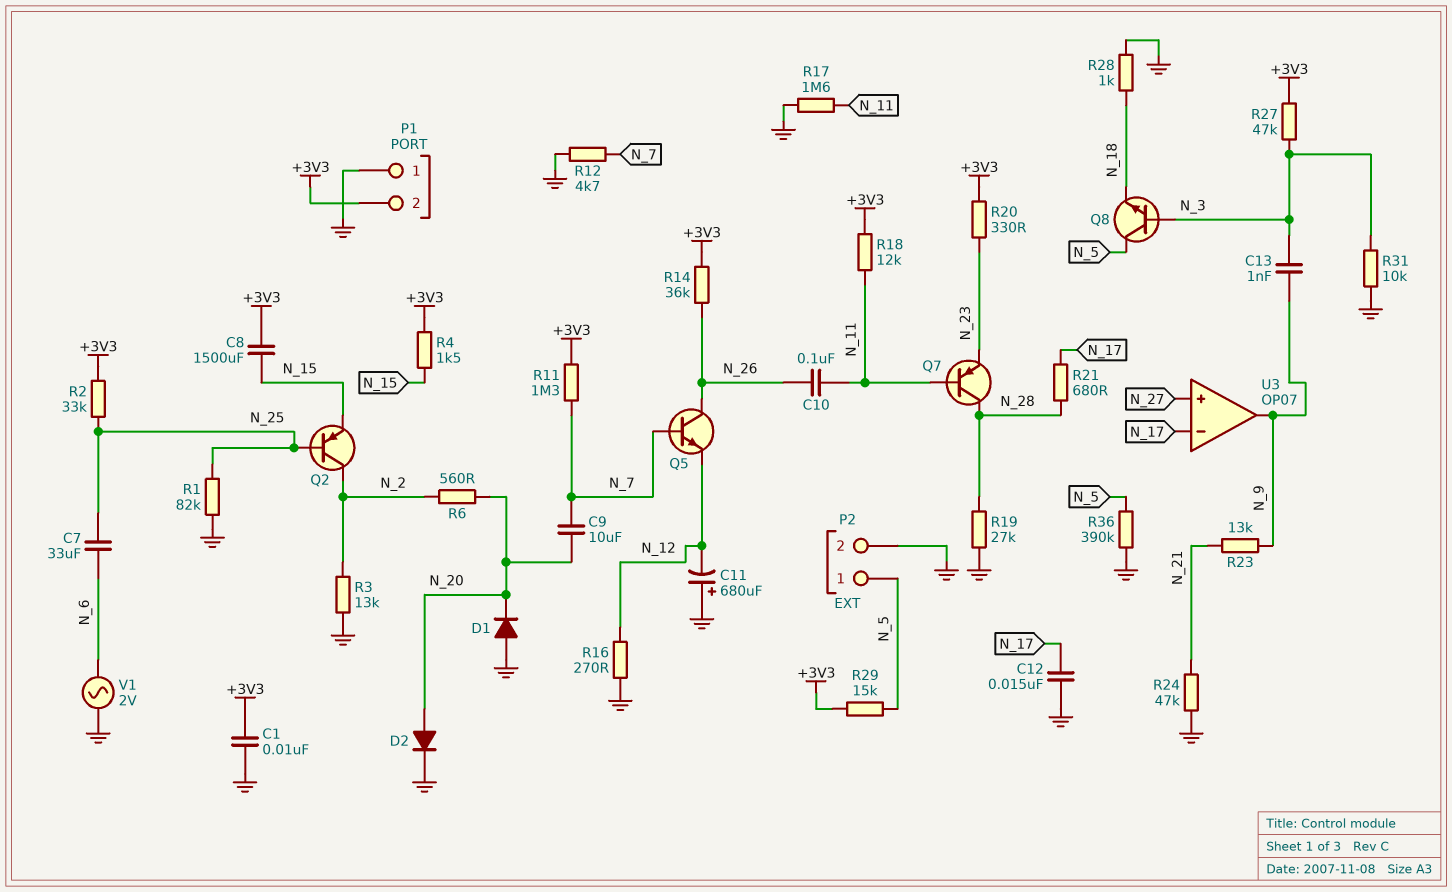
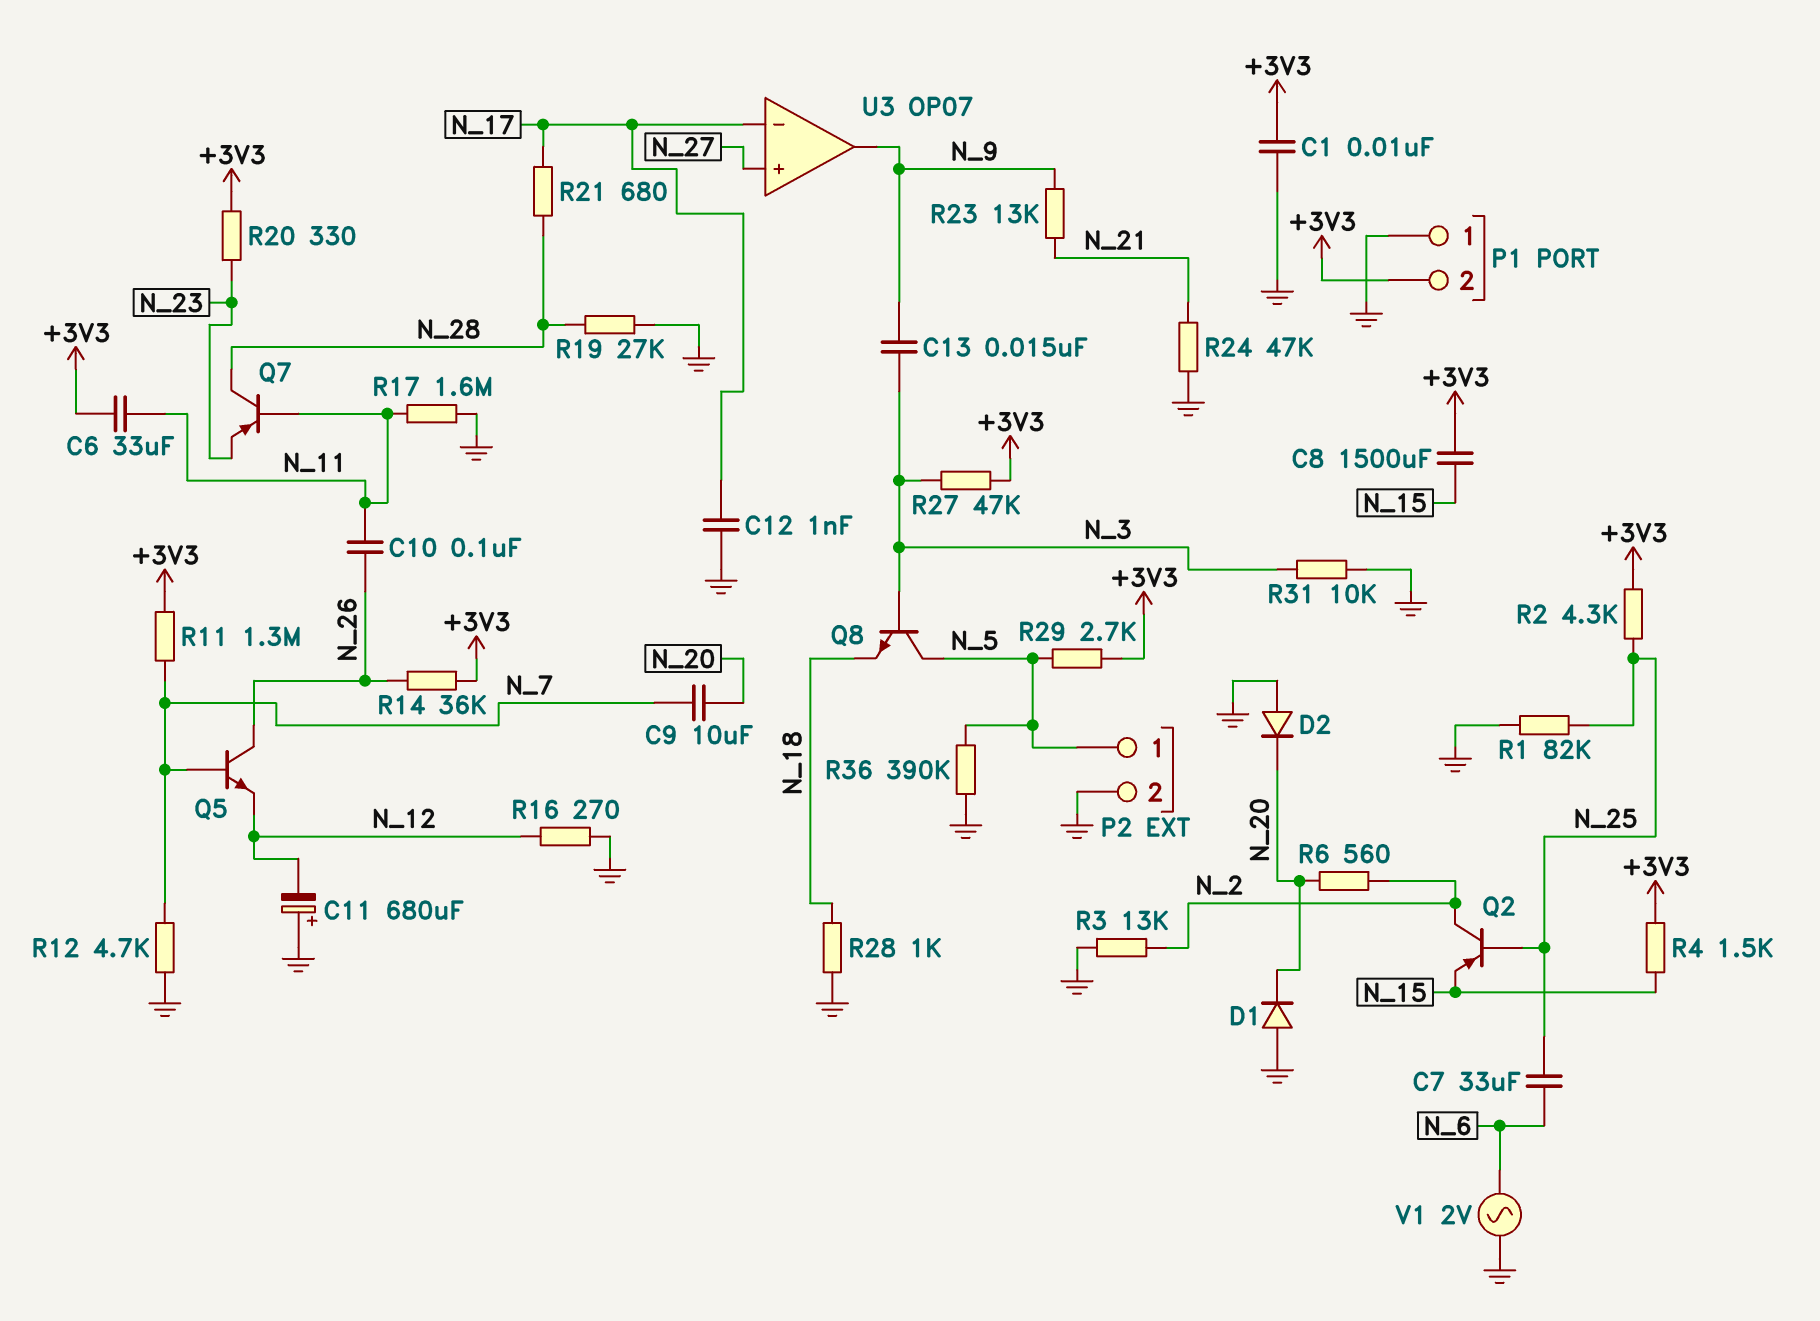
C6: none -> 33uF (+3V3, N_11)
C12: 15nF (GND, N_17) -> 1nF (GND, N_17)
C13: 1nF (N_3, N_9) -> 15nF (N_3, N_9)
D2: diode (A N_20, K GND) -> diode (A GND, K N_20)
R2: 33k (+3V3, N_25) -> 4.3k (+3V3, N_25)
R18: 12k (+3V3, N_11) -> none
R29: 15k (+3V3, N_5) -> 2.7k (+3V3, N_5)

